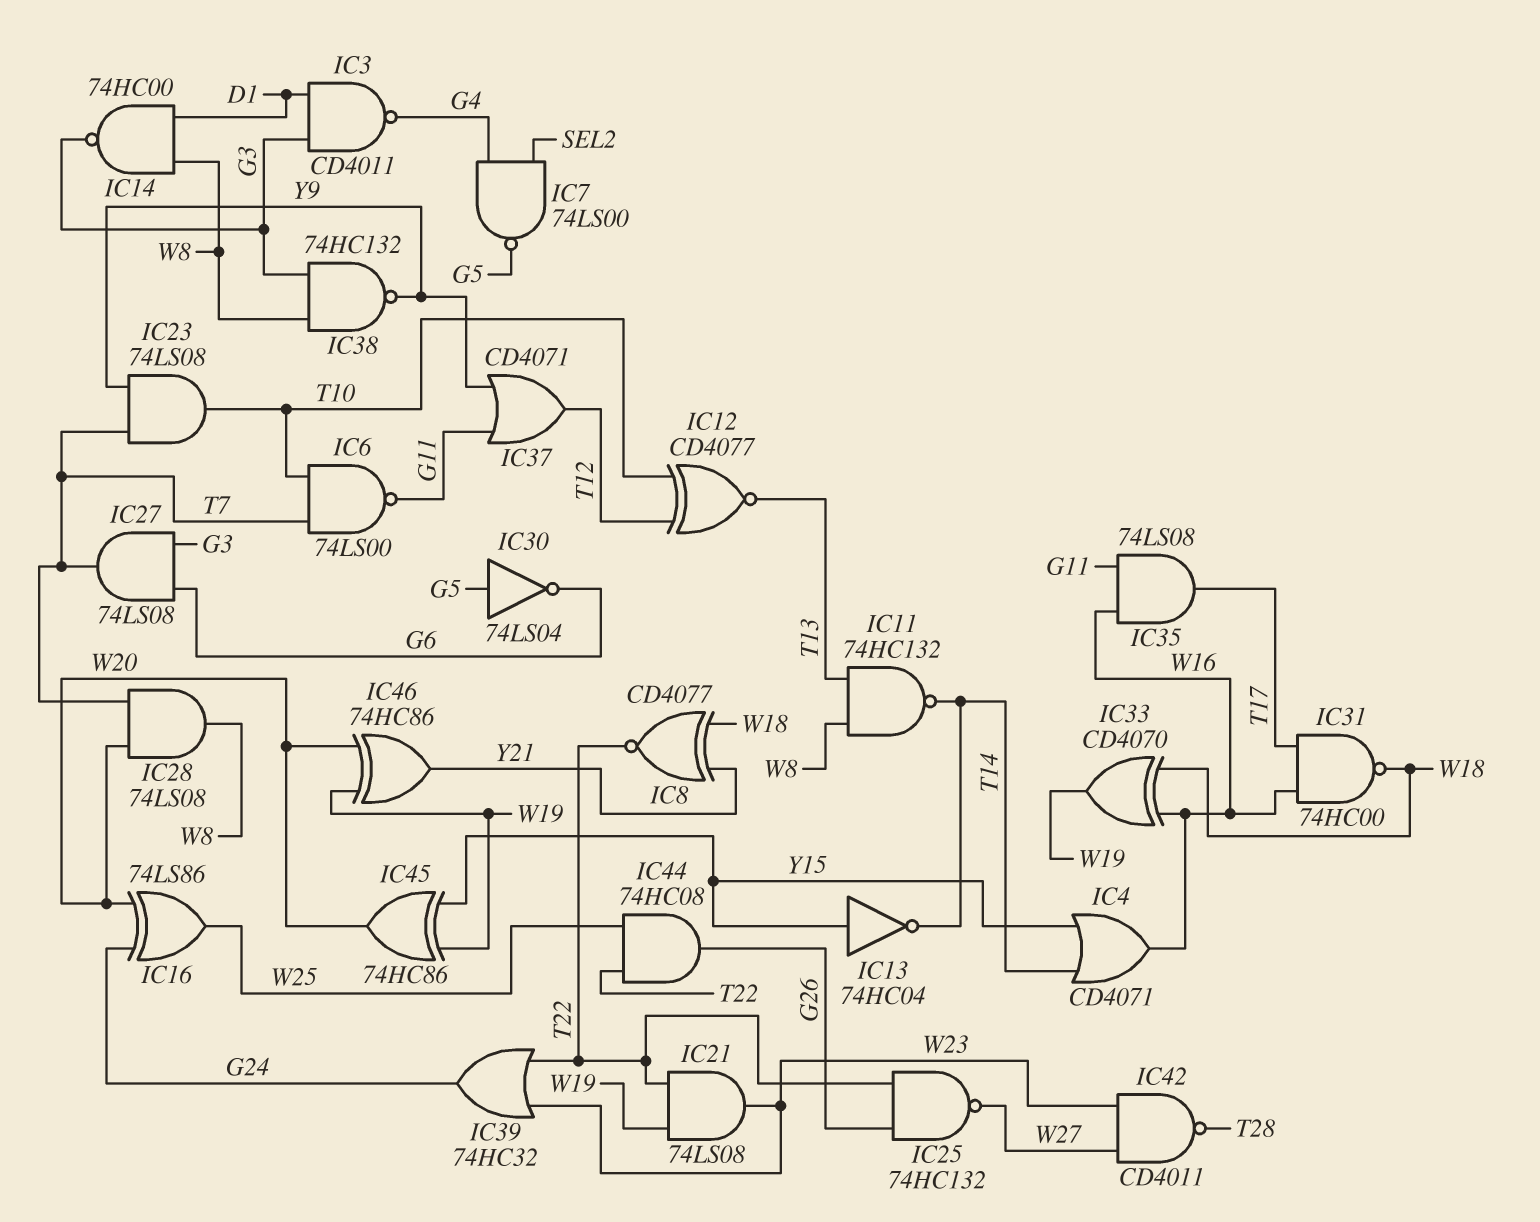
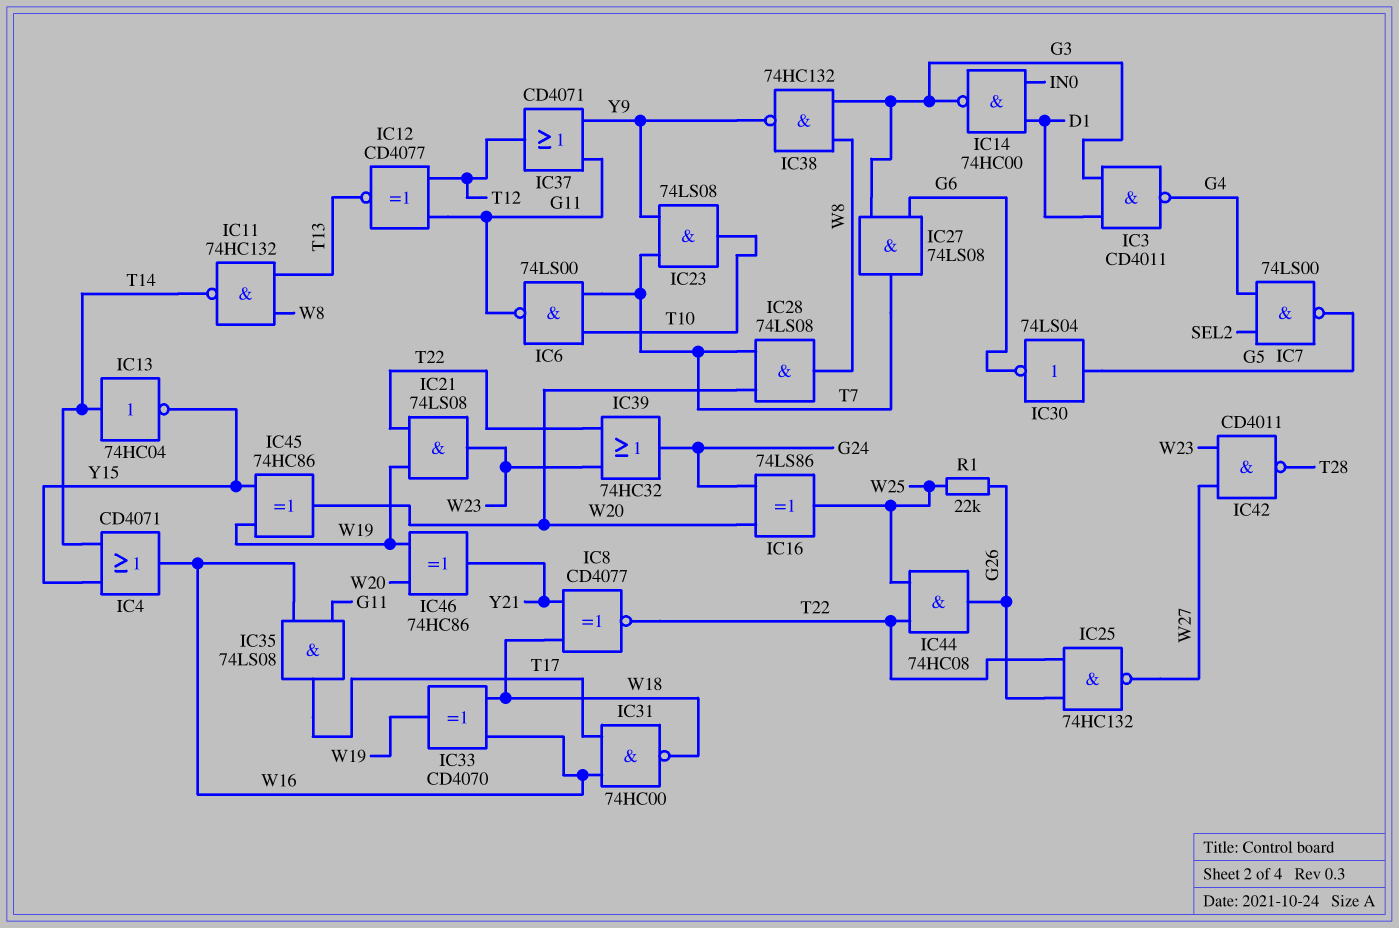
IC12: XNOR CD4077 (in T10, in T12, out T13) -> XNOR CD4077 (in G11, in T12, out T13)
IC13: NOT 74HC04 (in Y15, out T14) -> NOT 74HC04 (in T14, out Y15)
IC14: NAND 74HC00 (in D1, in W8, out G3) -> NAND 74HC00 (in D1, in IN0, out G3)
R1: none -> 22k (G26, W25)

